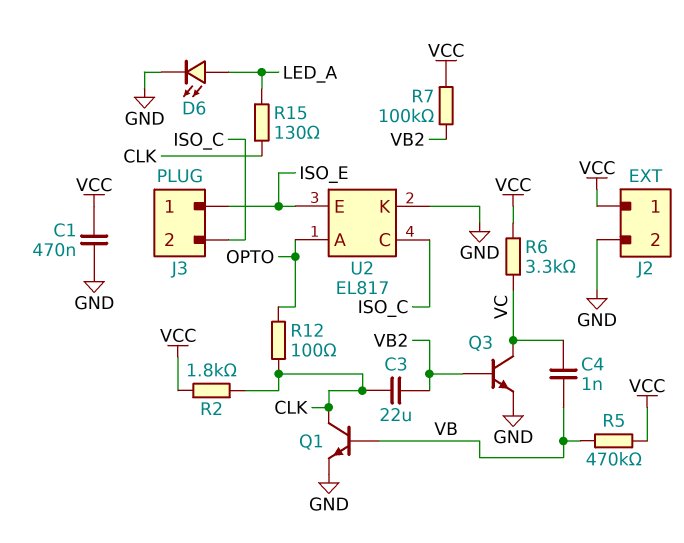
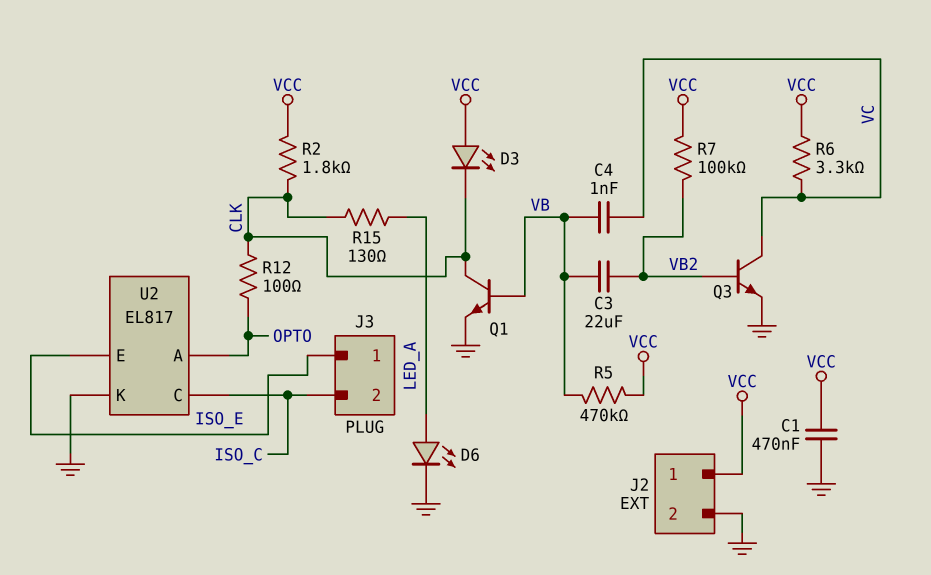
C3: 22uF (CLK, VB2) -> 22uF (VB, VB2)
D3: none -> LED (A VCC, K CLK)

